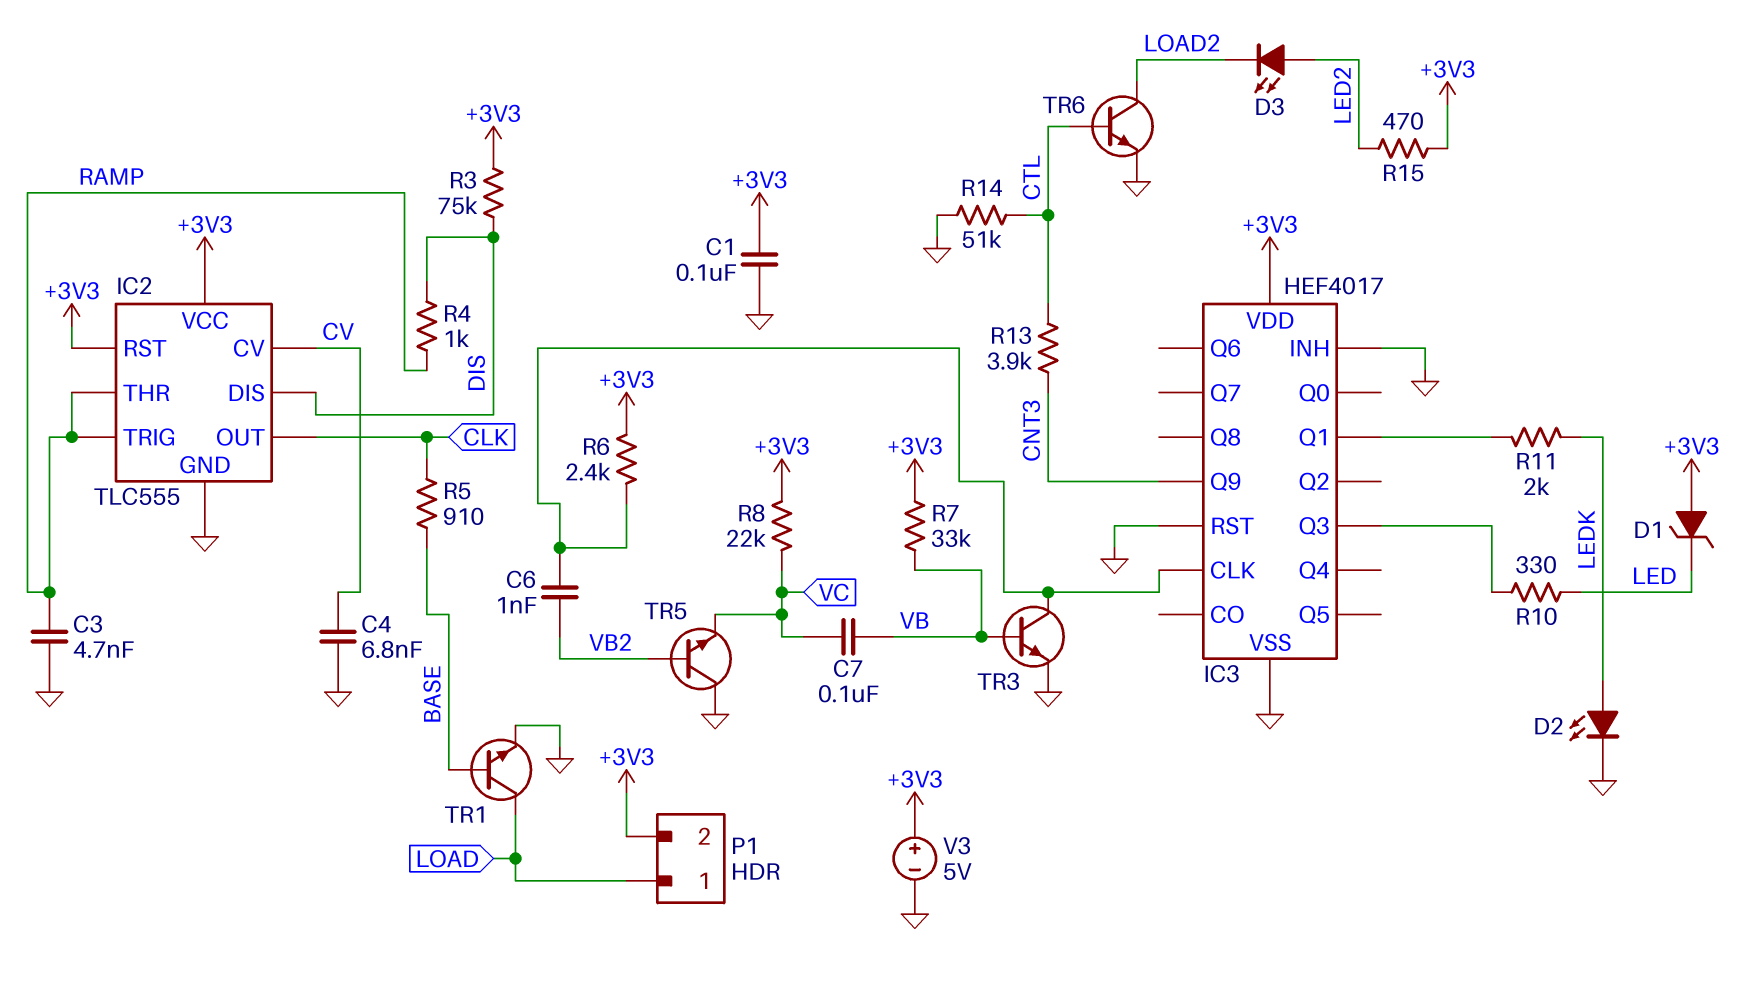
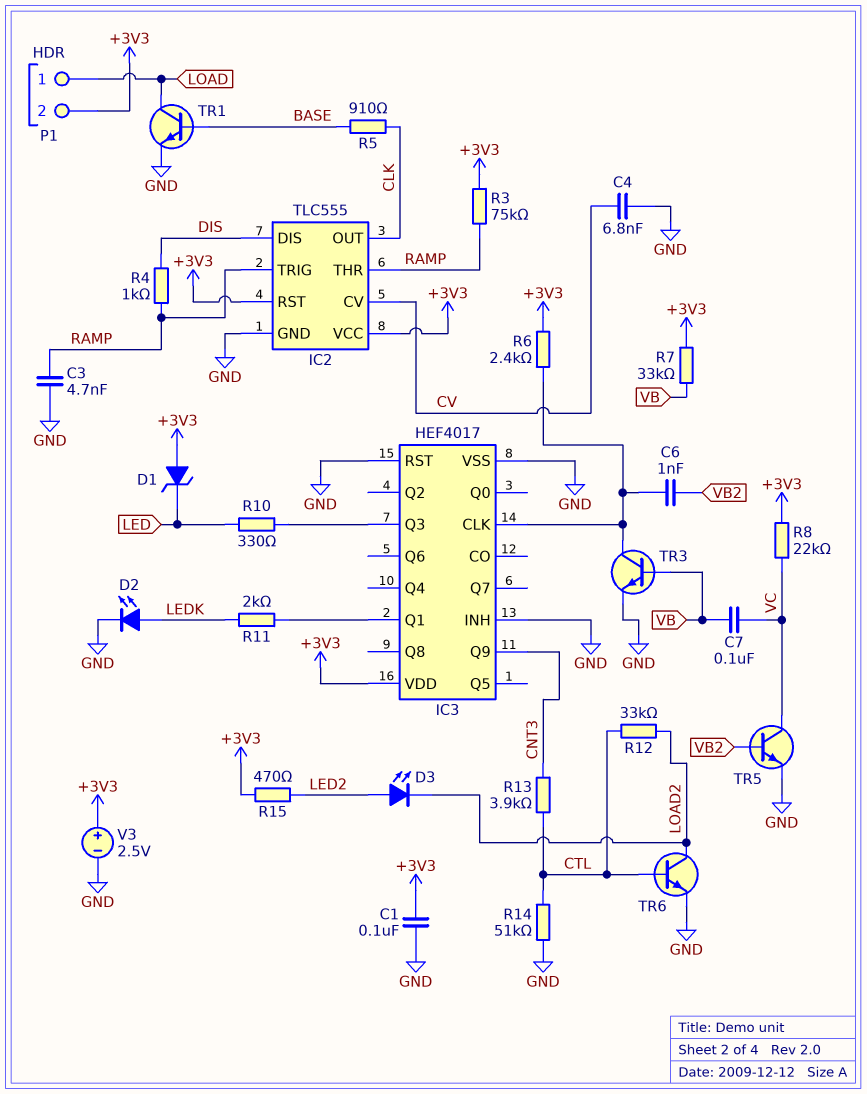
R3: 75k (+3V3, DIS) -> 75k (+3V3, RAMP)
R12: none -> 33k (CTL, LOAD2)
TR5: NPN (B VB2, C GND, E VC) -> NPN (B VB2, C VC, E GND)
V3: 5V (plus +3V3, minus GND) -> 2.5V (plus +3V3, minus GND)

